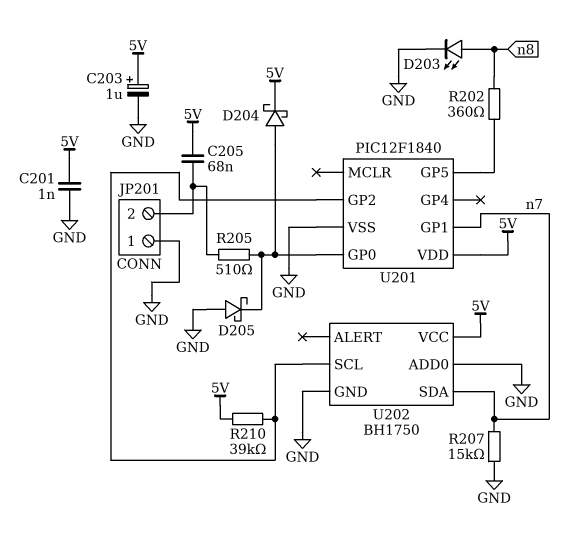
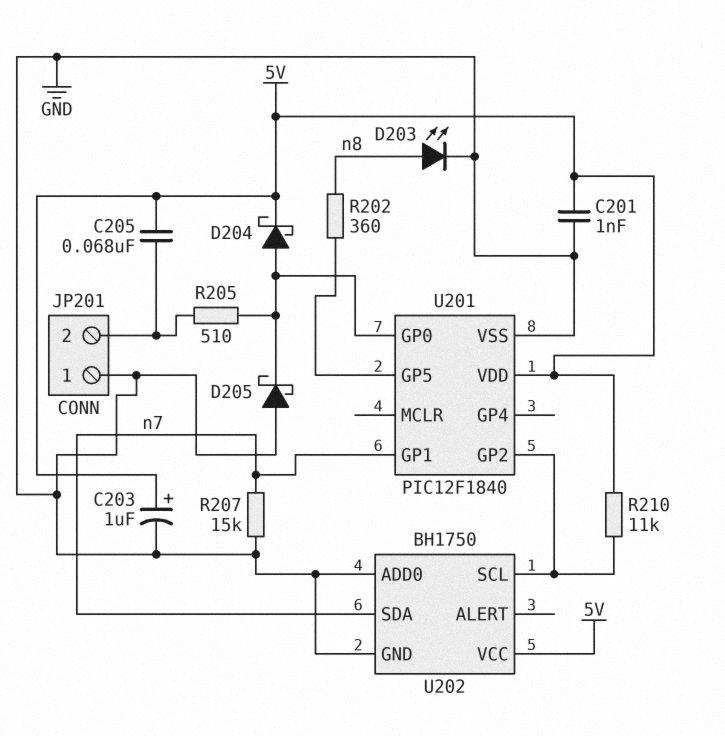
R210: 39k (5V, U201/GP2) -> 11k (5V, U201/GP2)

